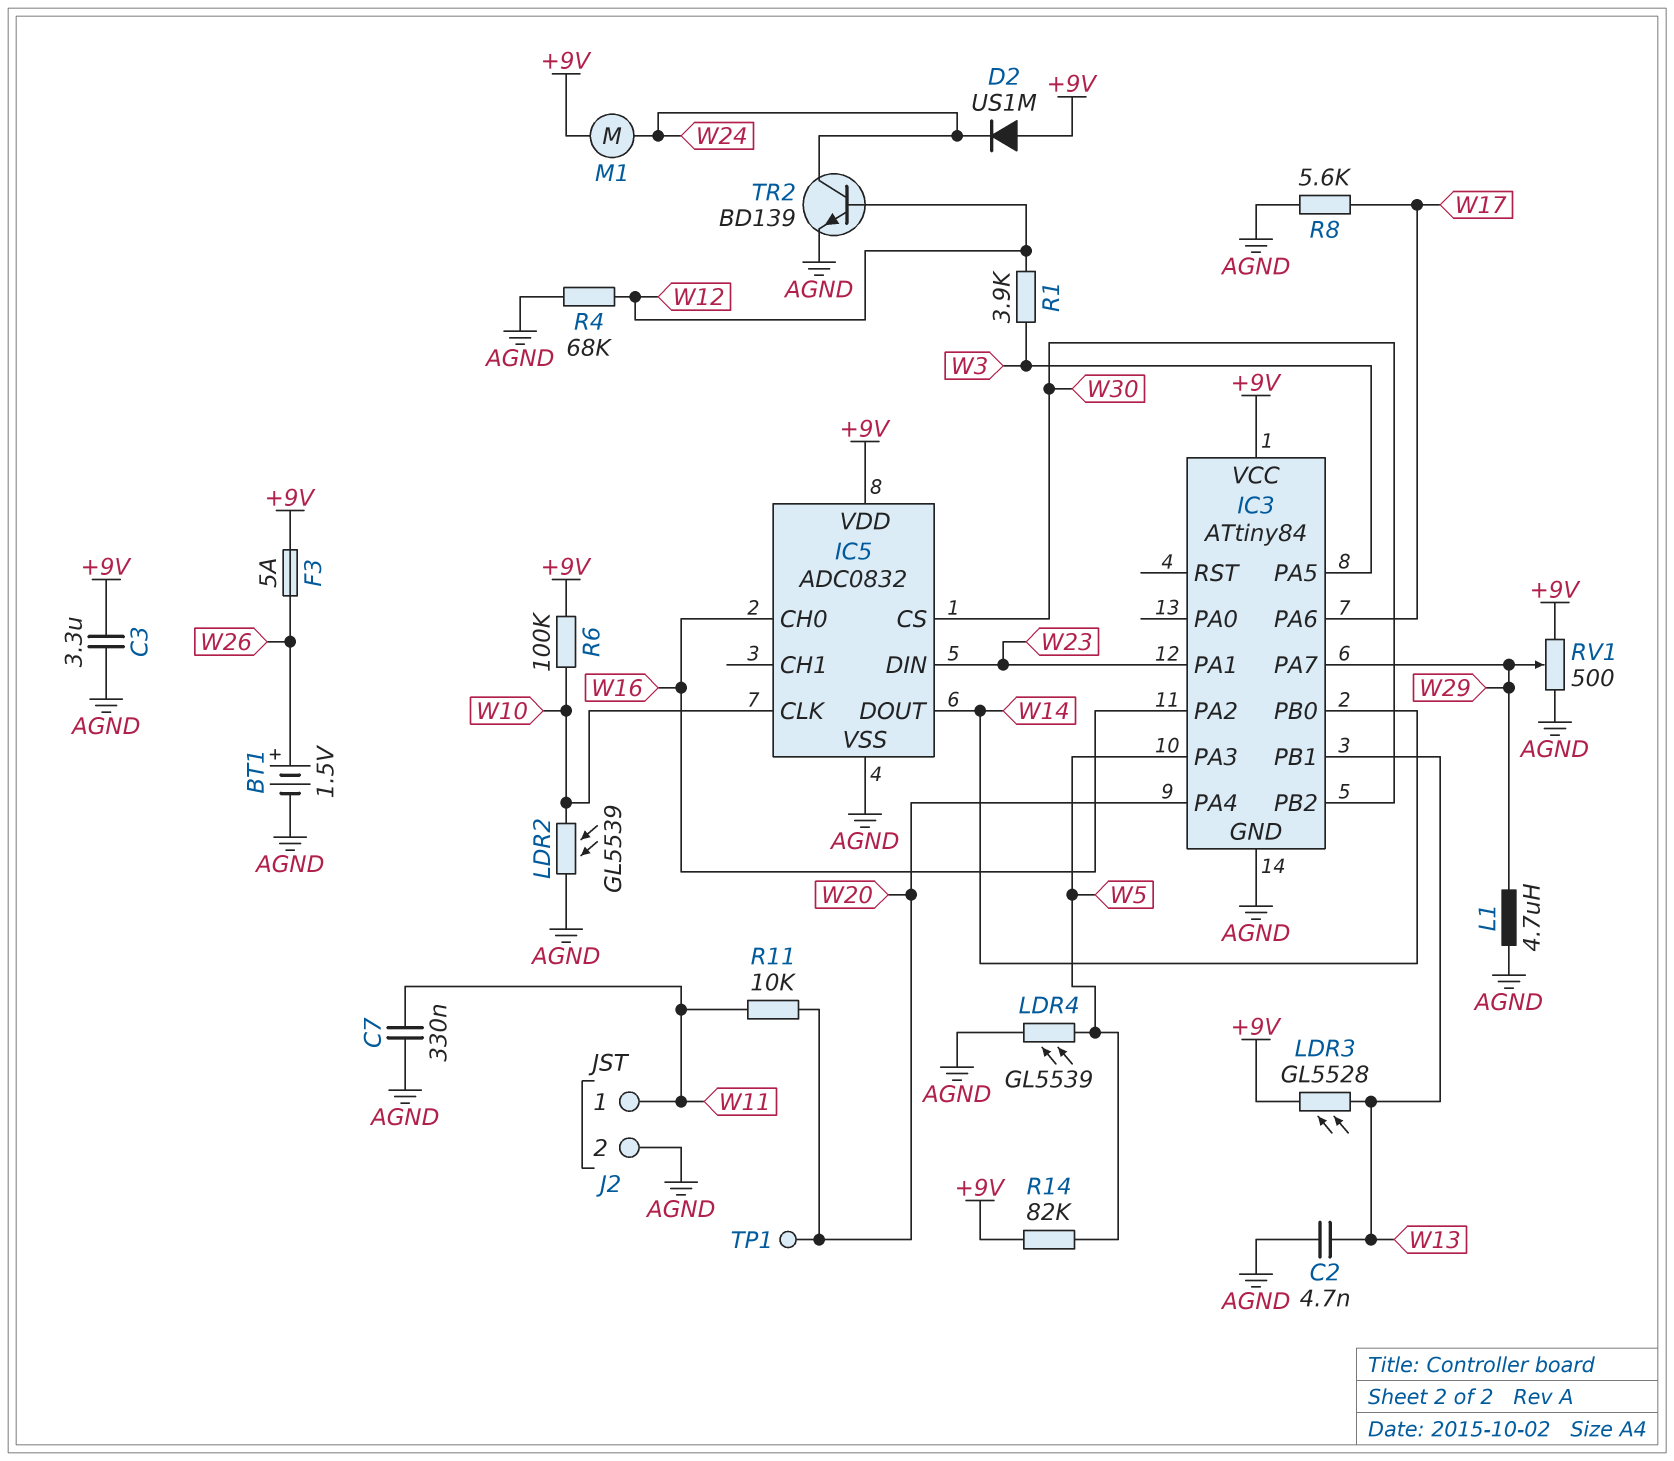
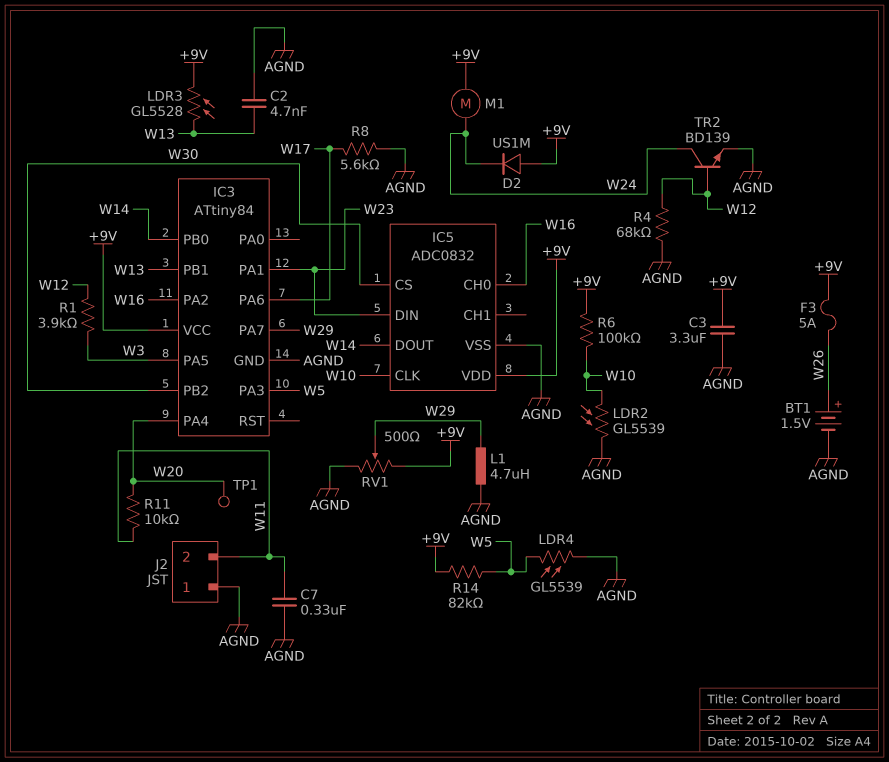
J2 pin 1: W11 -> AGND
J2 pin 2: AGND -> W11

